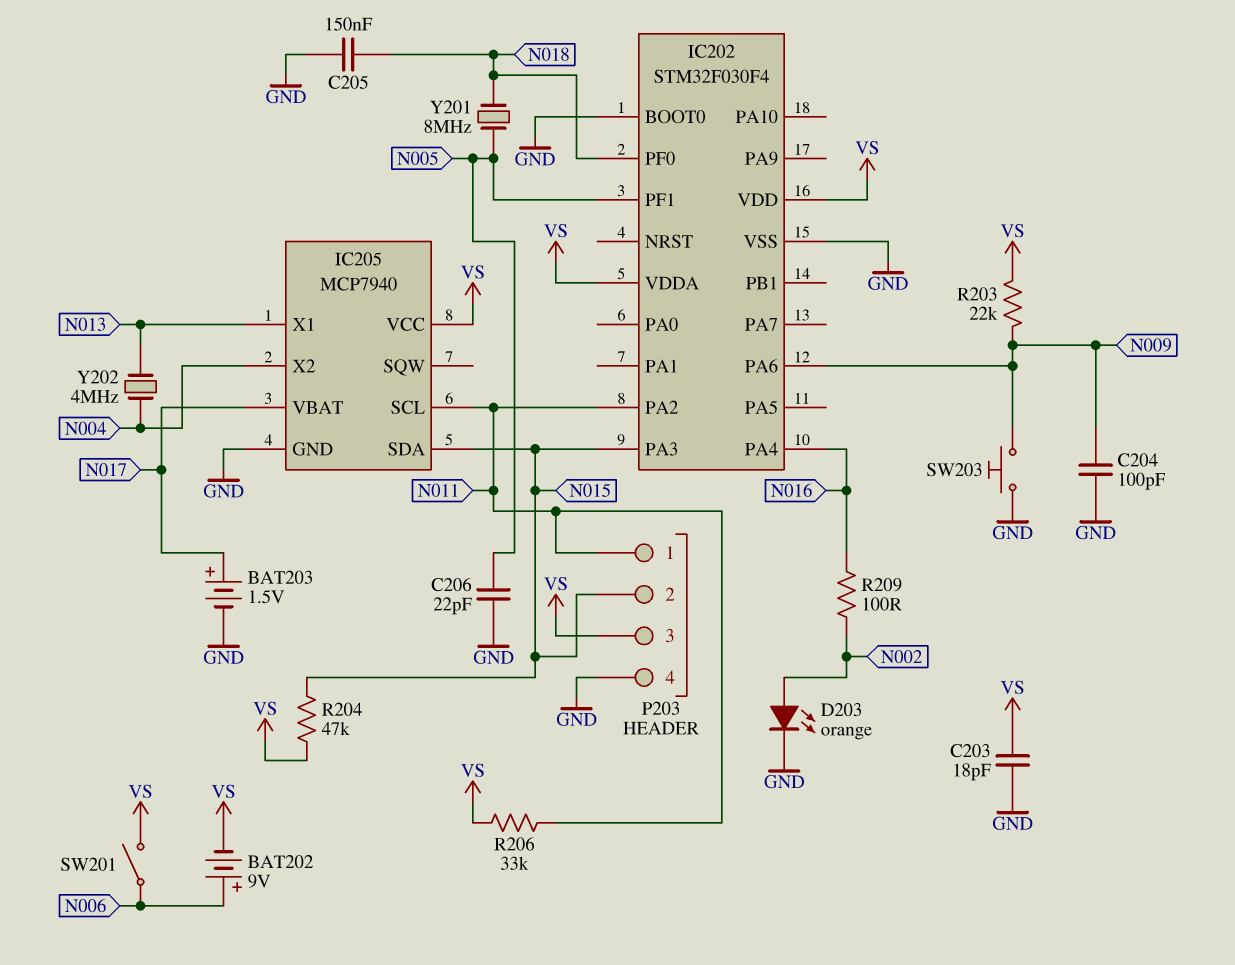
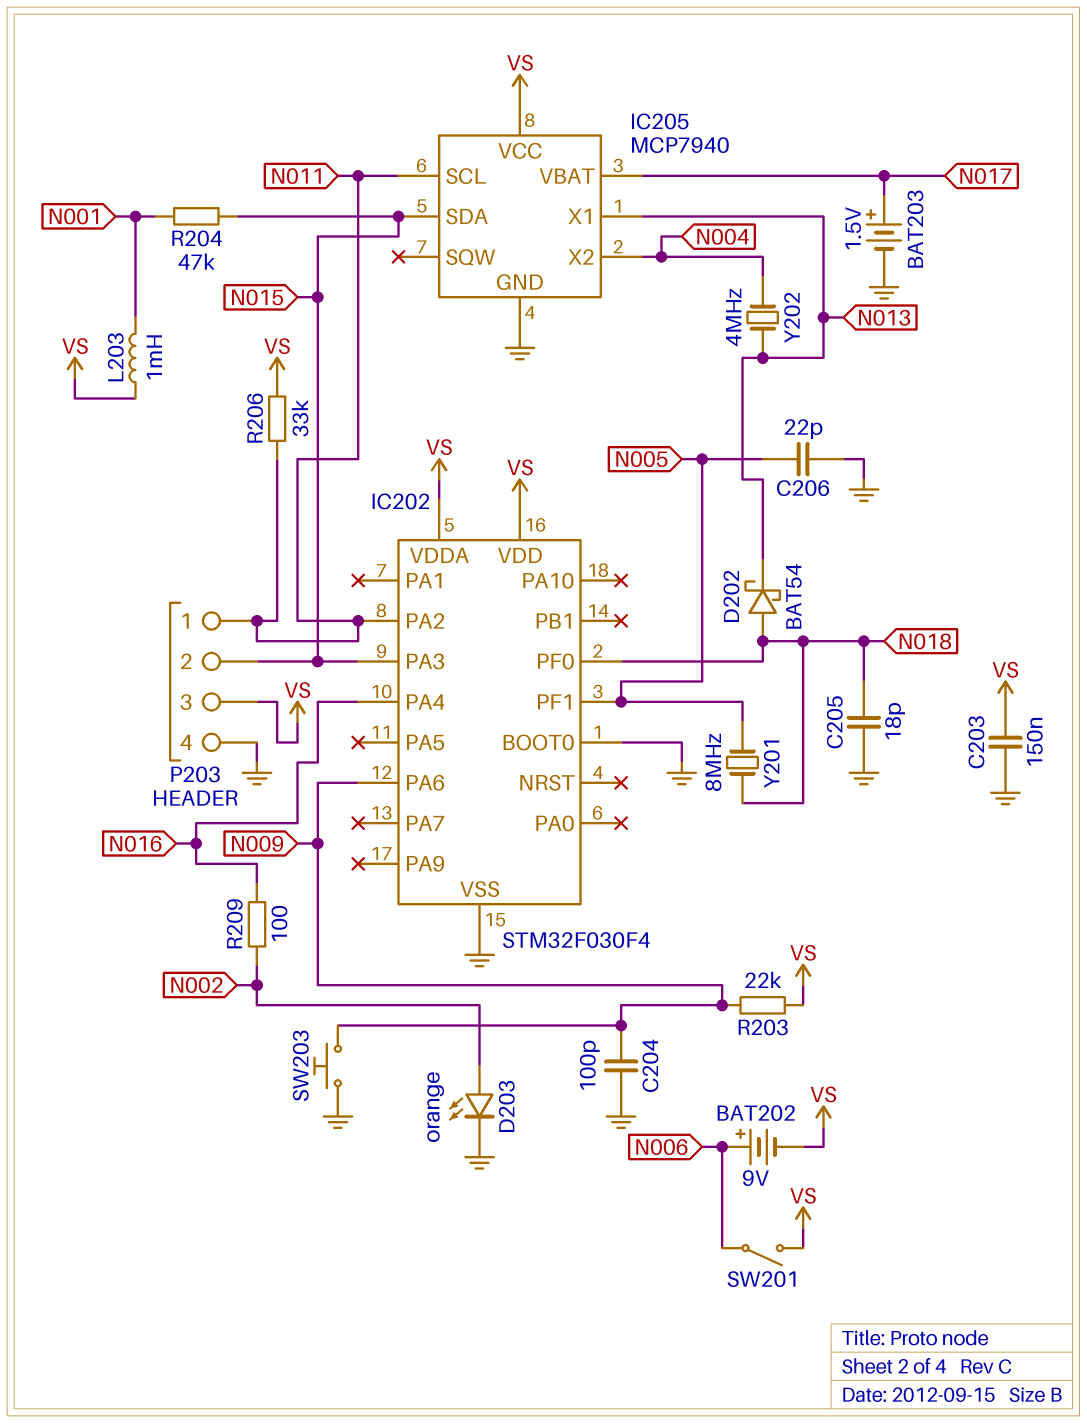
C203: 18pF (GND, VS) -> 150nF (GND, VS)
C205: 150nF (GND, N018) -> 18pF (GND, N018)
D202: none -> schottky BAT54 (A N018, K N013)
L203: none -> 1mH (N001, VS)
R204: 47k (N015, VS) -> 47k (N001, N015)

